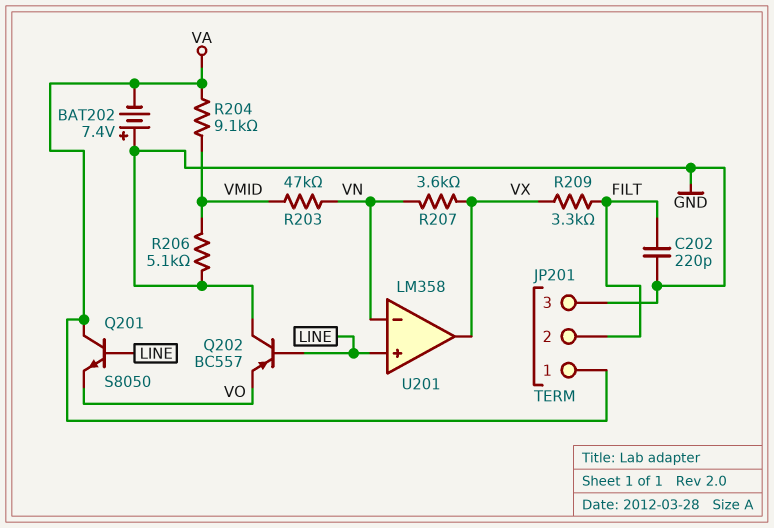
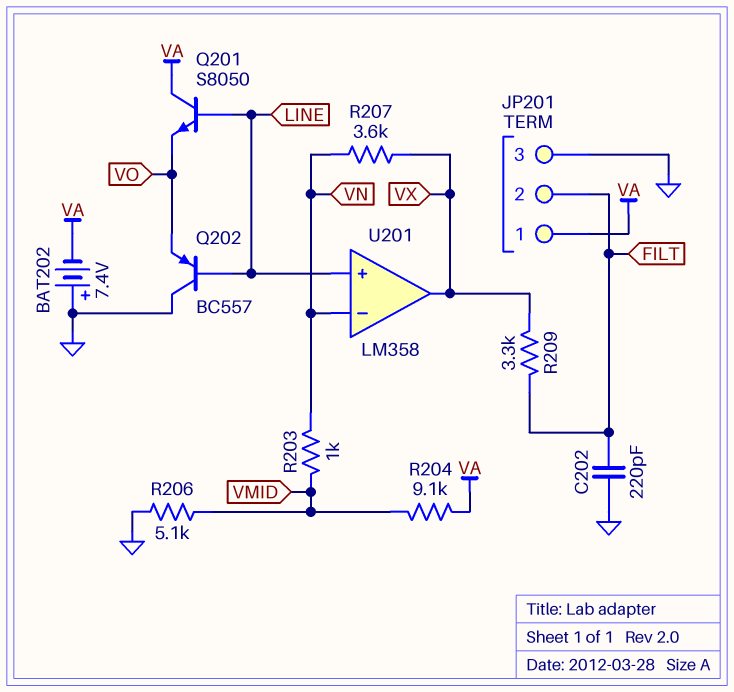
R203: 47k (VMID, VN) -> 1k (VMID, VN)

